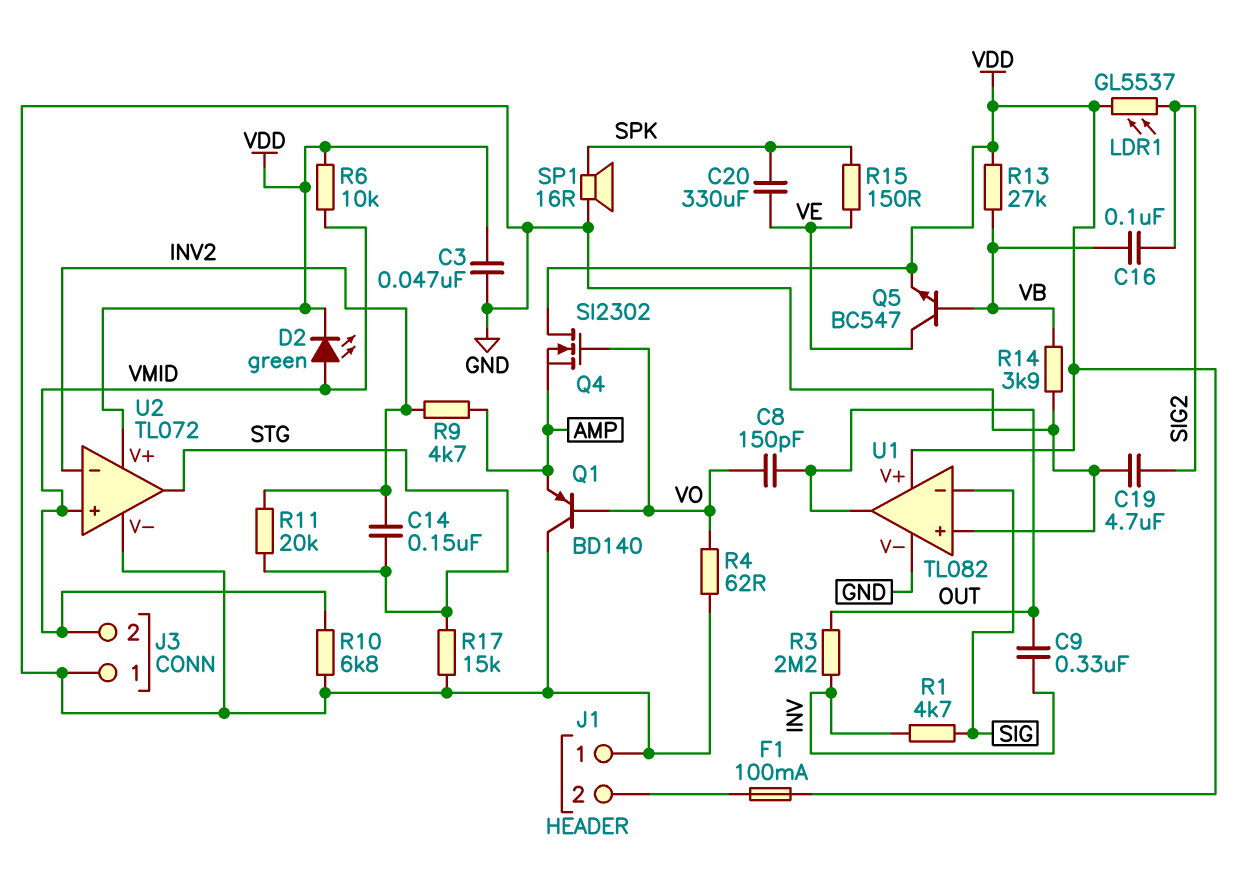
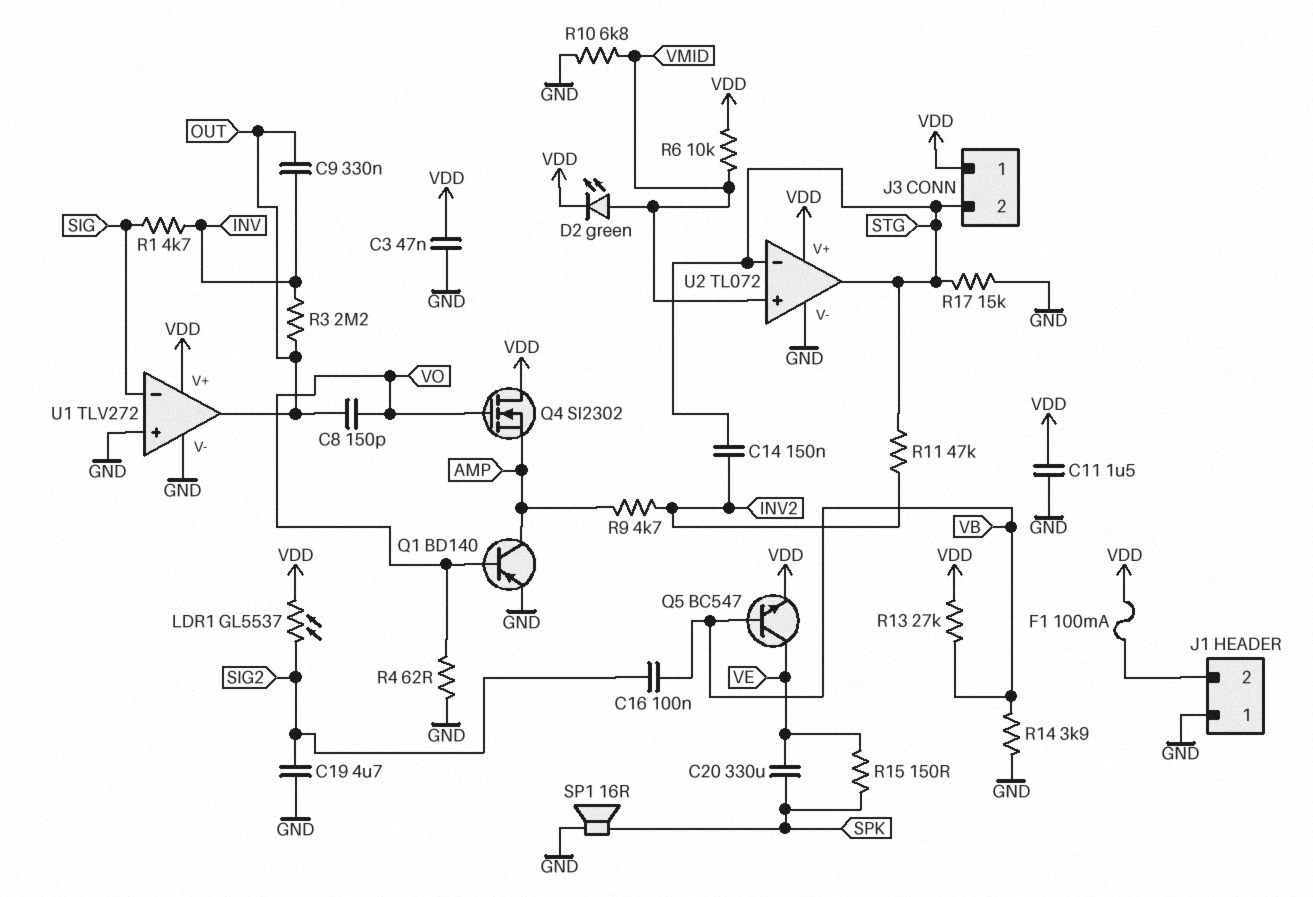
C11: none -> 1.5uF (GND, VDD)
J3 pin 1: GND -> VDD
J3 pin 2: VMID -> STG
Q1: PNP BD140 (B VO, C GND, E AMP) -> PNP BD140 (B VO, C AMP, E GND)
R11: 20k (INV2, STG) -> 47k (INV2, STG)
U1: TL082 -> TLV272
U2 pin in-: INV2 -> STG

